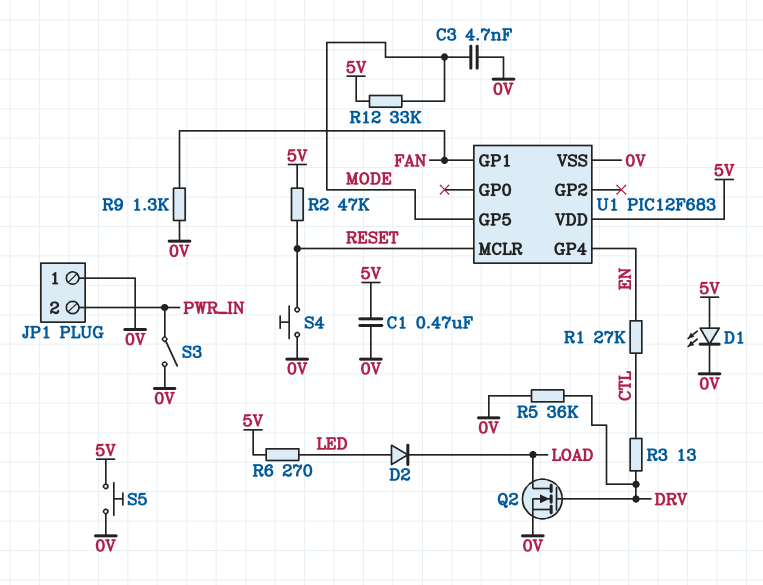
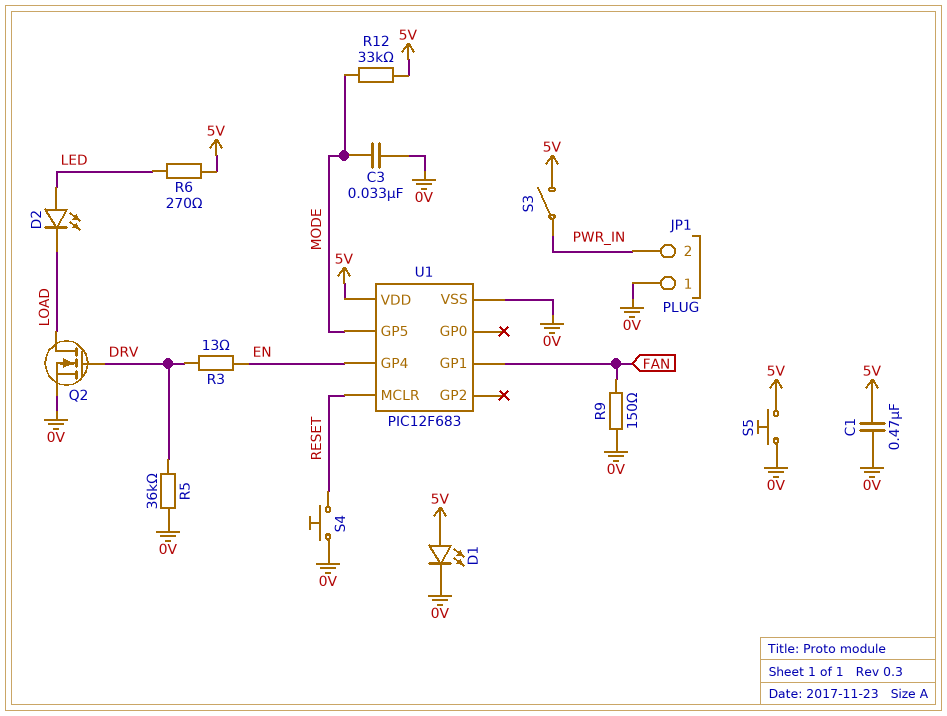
C3: 4.7nF (0V, MODE) -> 33nF (0V, MODE)
D2: diode (A LED, K LOAD) -> LED (A LED, K LOAD)
R1: 27k (CTL, EN) -> none
R2: 47k (5V, RESET) -> none
R3: 13 (CTL, DRV) -> 13 (DRV, EN)
R9: 1.3k (0V, FAN) -> 150 (0V, FAN)
S3: switch (0V, PWR_IN) -> switch (5V, PWR_IN)

